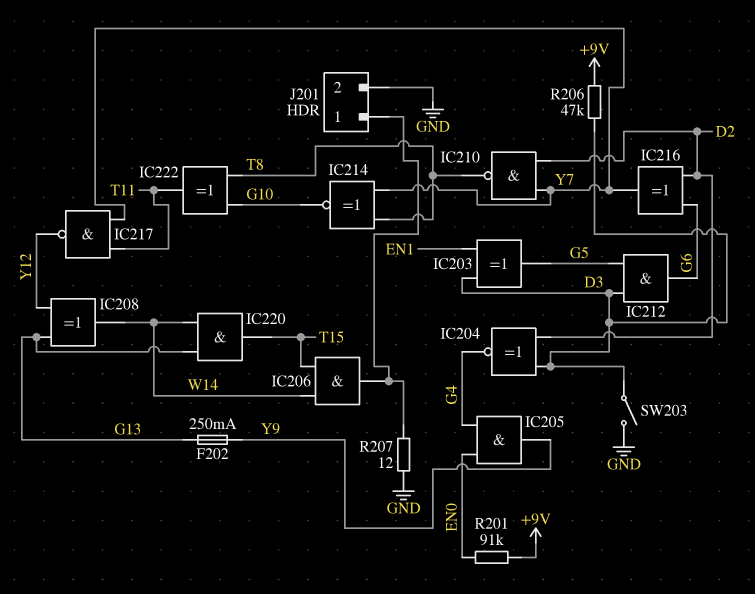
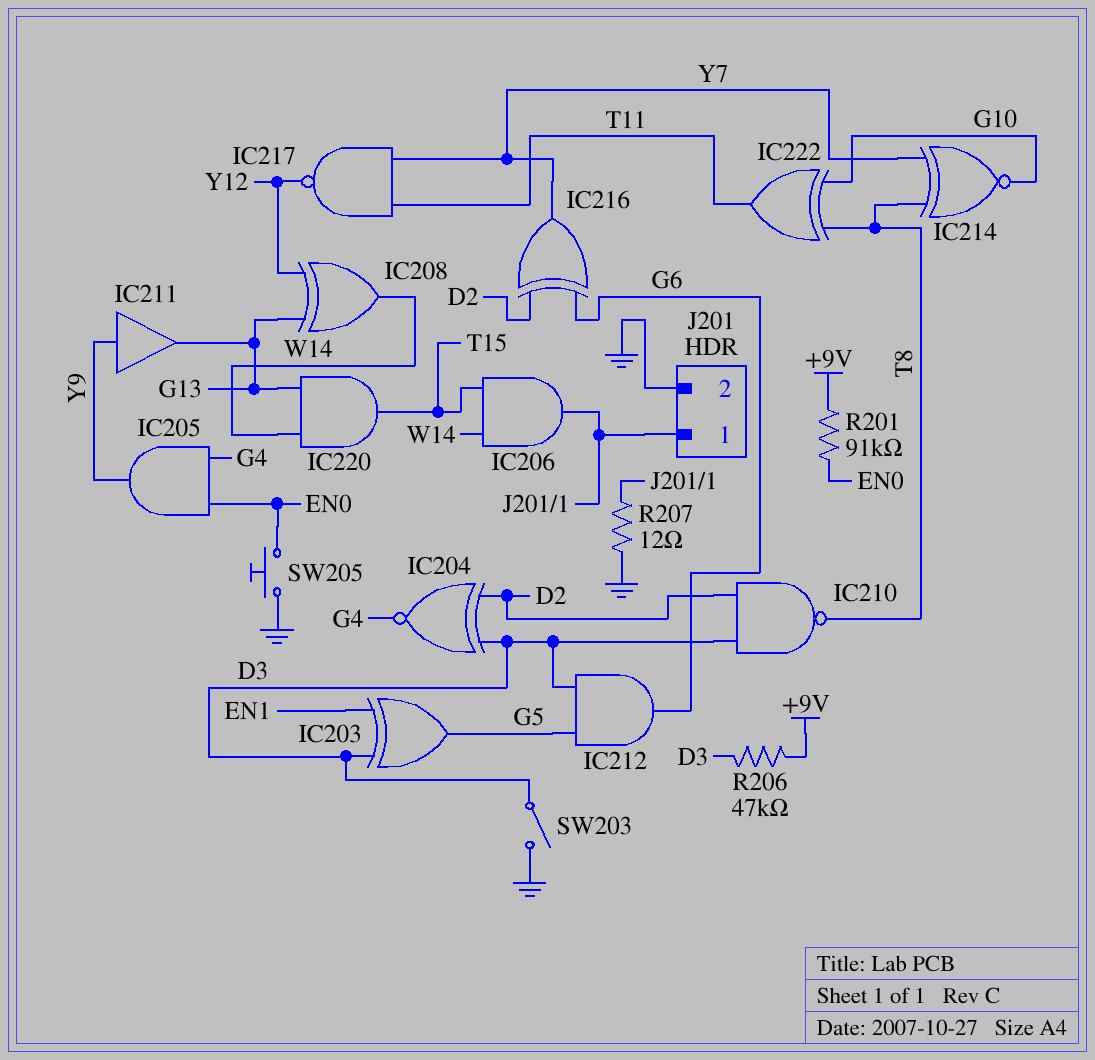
F202: 250mA (G13, Y9) -> none
IC210: NAND (in D2, in Y7, out T8) -> NAND (in D2, in D3, out T8)
IC211: none -> buffer (in Y9, out G13)
SW205: none -> button (EN0, GND)

